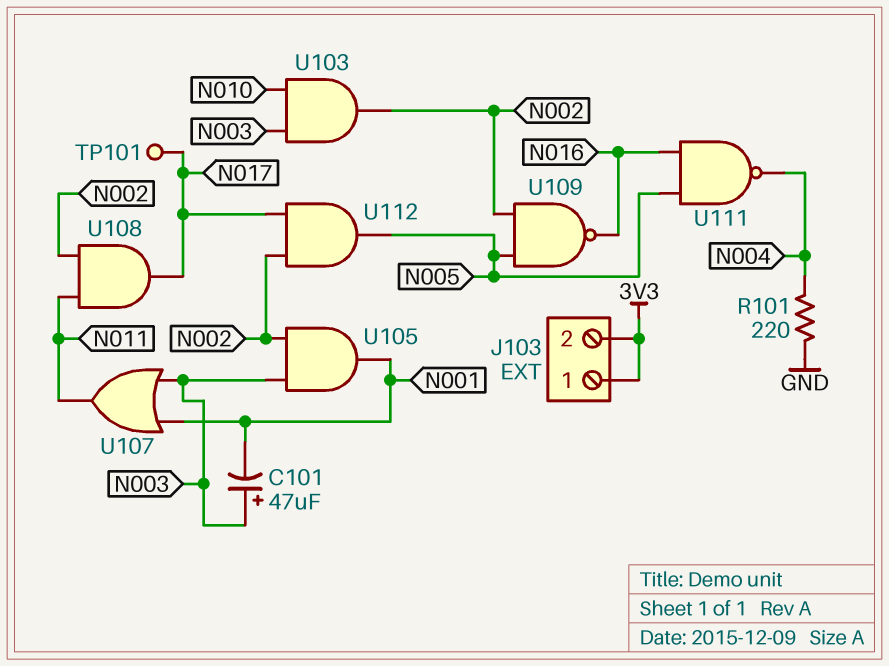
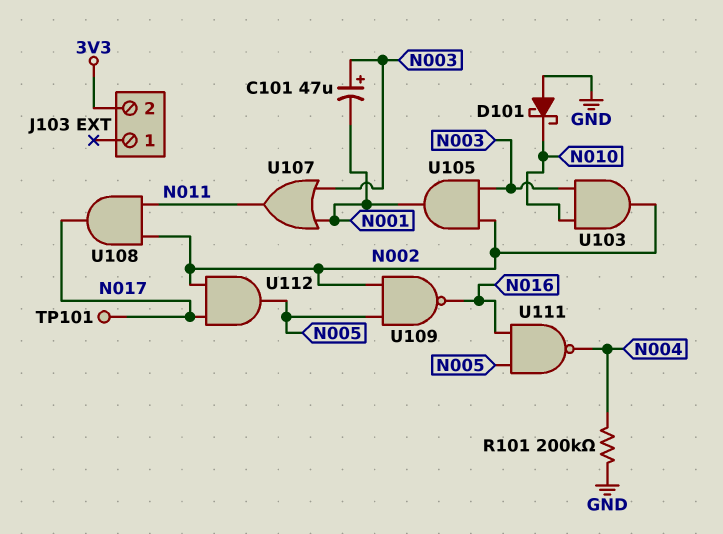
D101: none -> schottky (A GND, K N010)
J103 pin 1: 3V3 -> none
R101: 220 (GND, N004) -> 200k (GND, N004)

